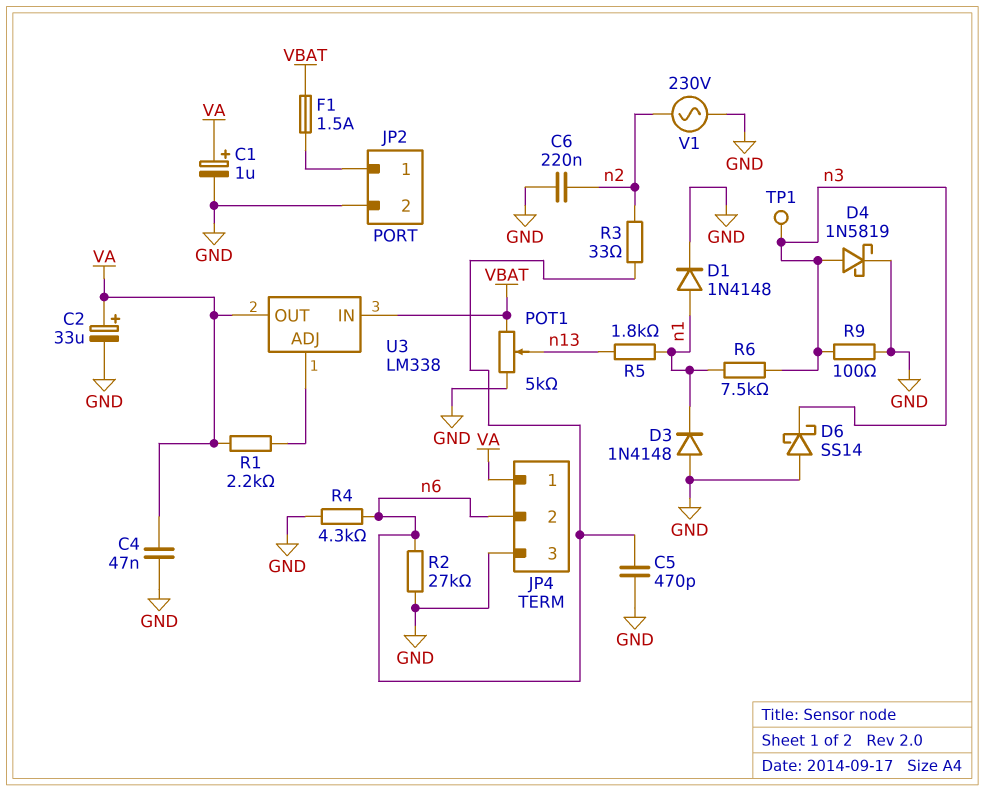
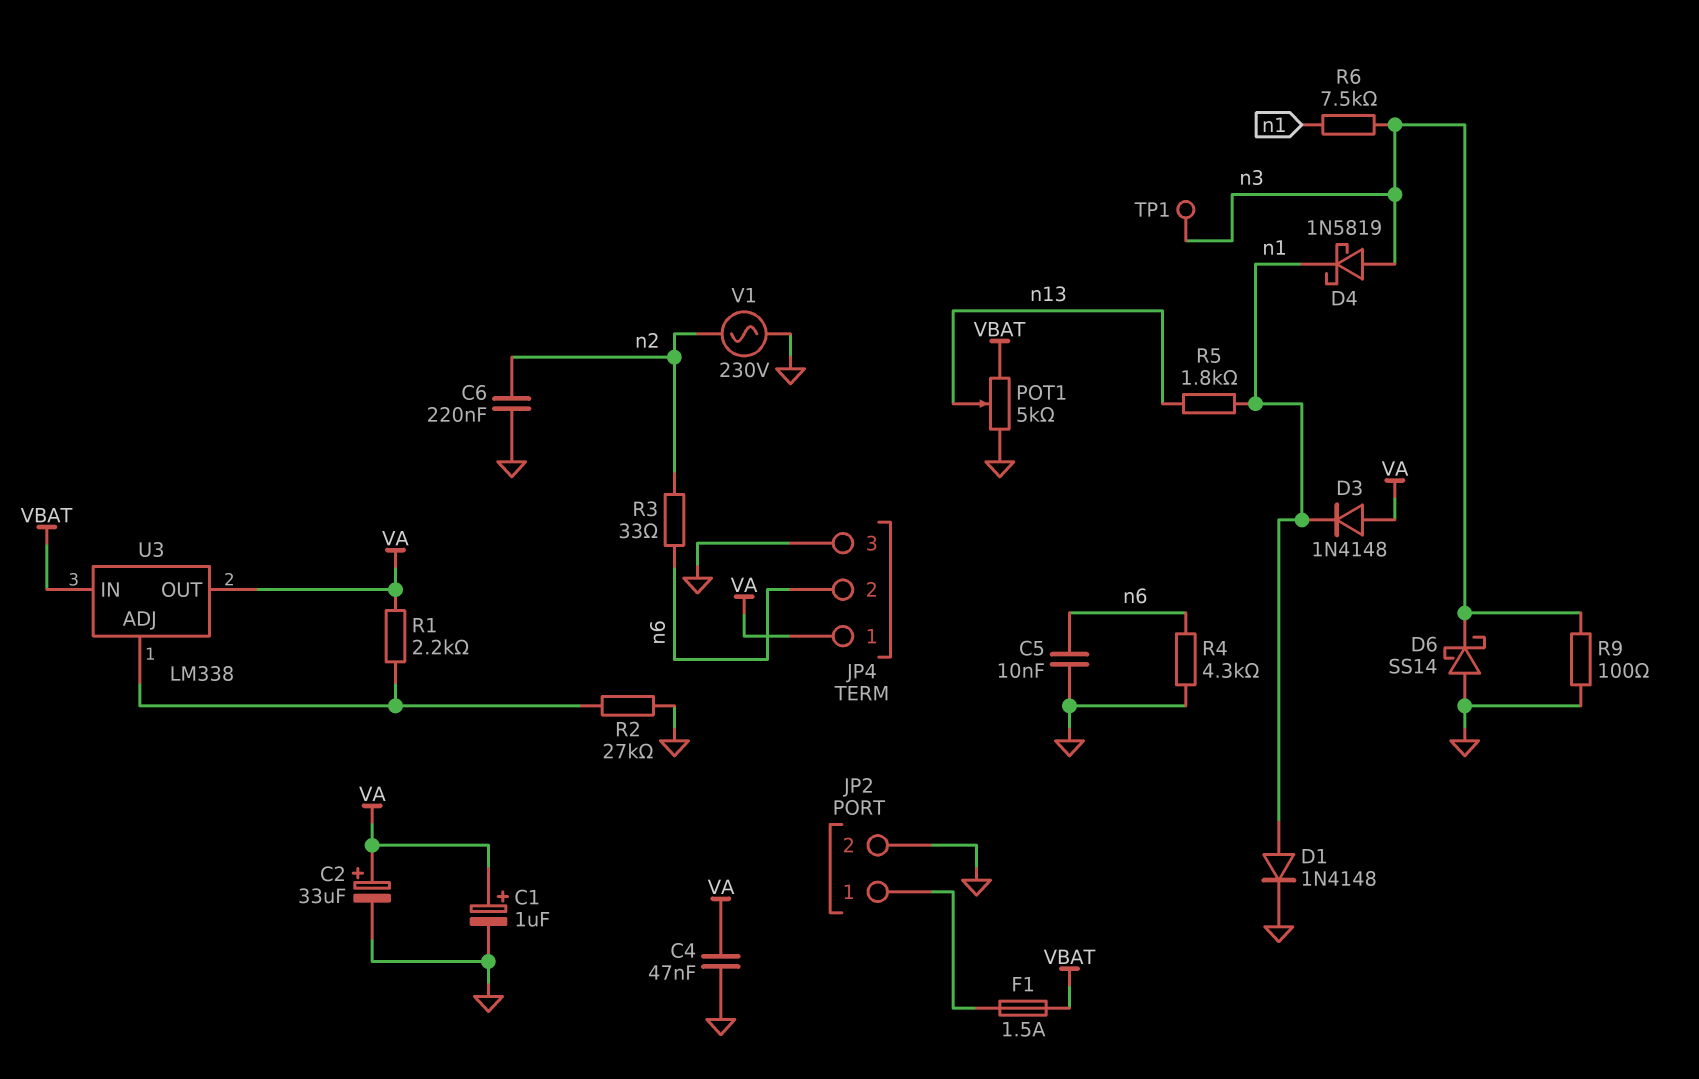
C5: 470pF (GND, n6) -> 10nF (GND, n6)
D3: diode 1N4148 (A GND, K n1) -> diode 1N4148 (A VA, K n1)
D4: schottky 1N5819 (A n3, K GND) -> schottky 1N5819 (A n3, K n1)
R2: 27k (GND, n6) -> 27k (GND, U3/ADJ)

